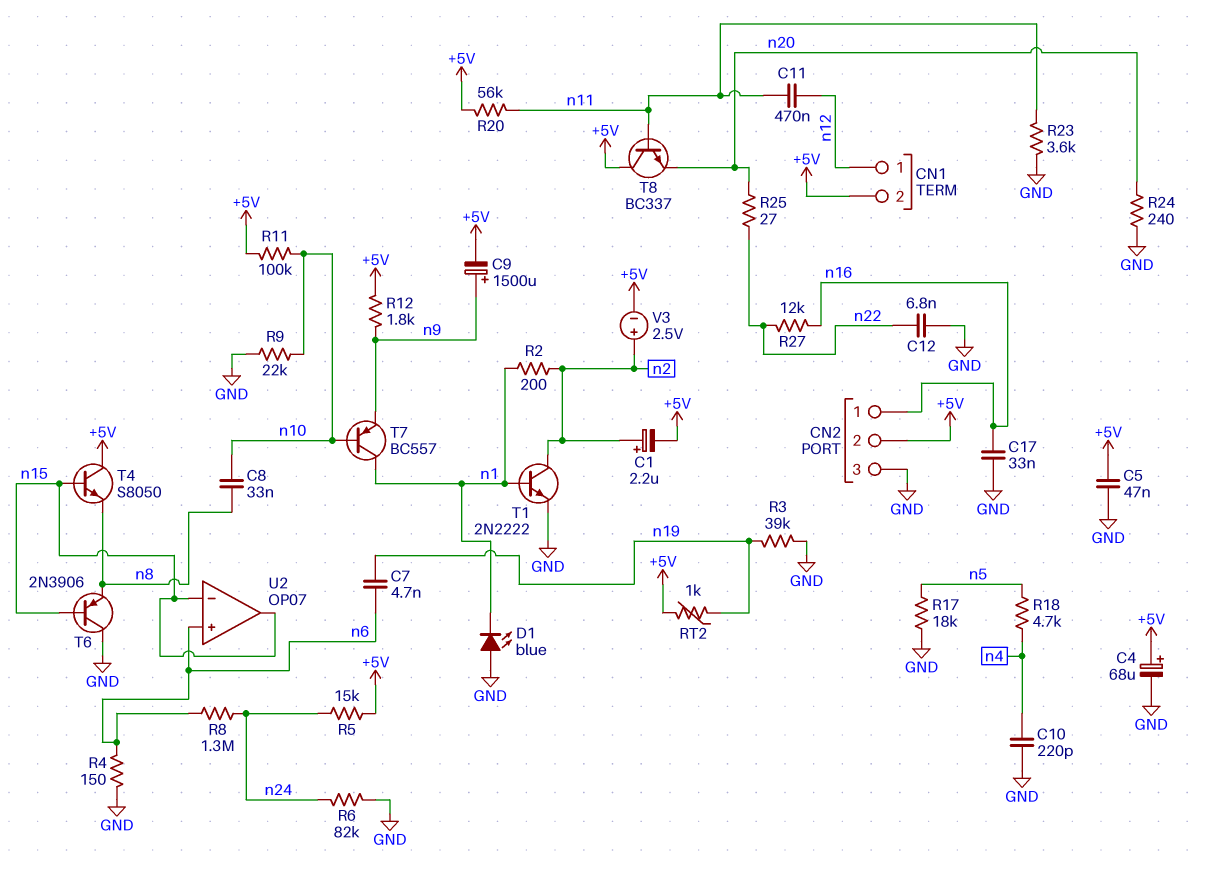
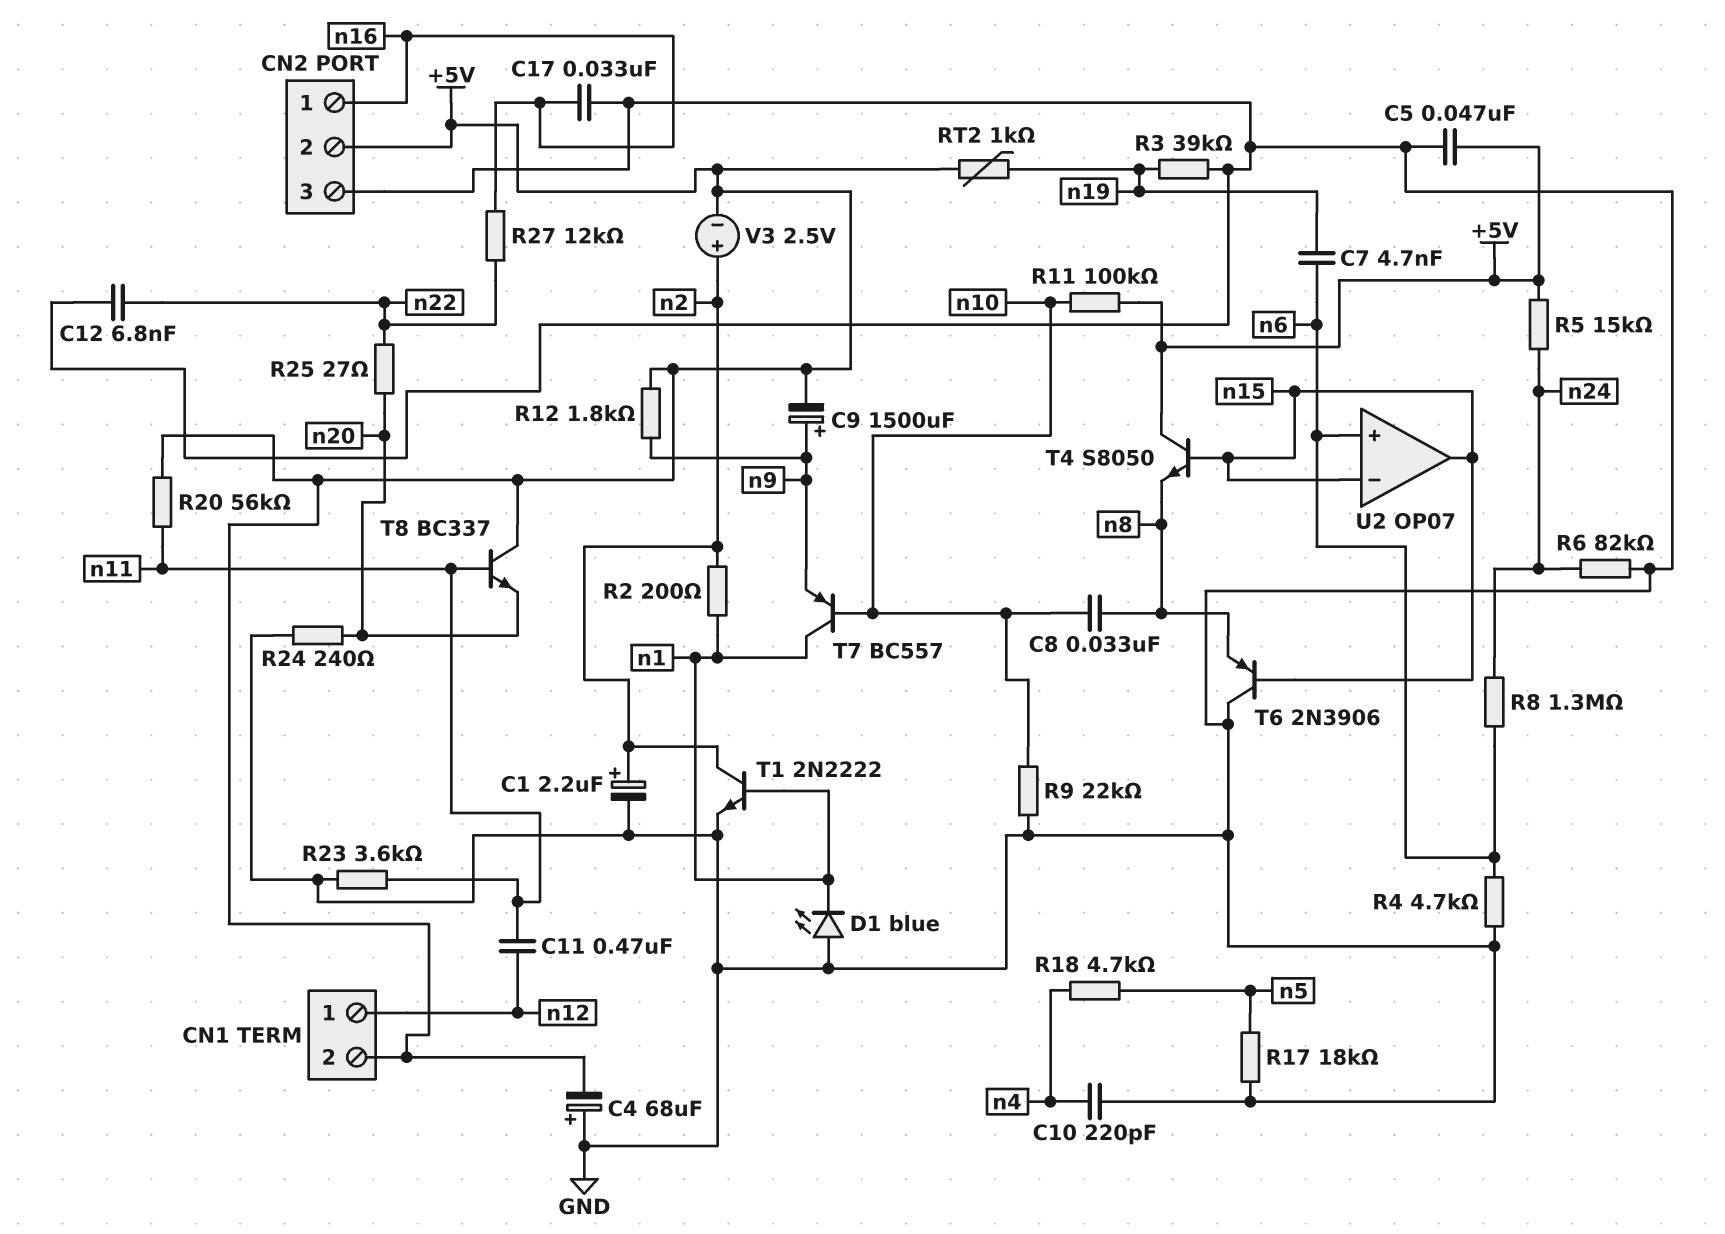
C1: 2.2uF (plus n2, minus +5V) -> 2.2uF (plus n2, minus GND)
C4: 68uF (plus +5V, minus GND) -> 68uF (plus GND, minus +5V)
R4: 150 (GND, n6) -> 4.7k (GND, n6)

